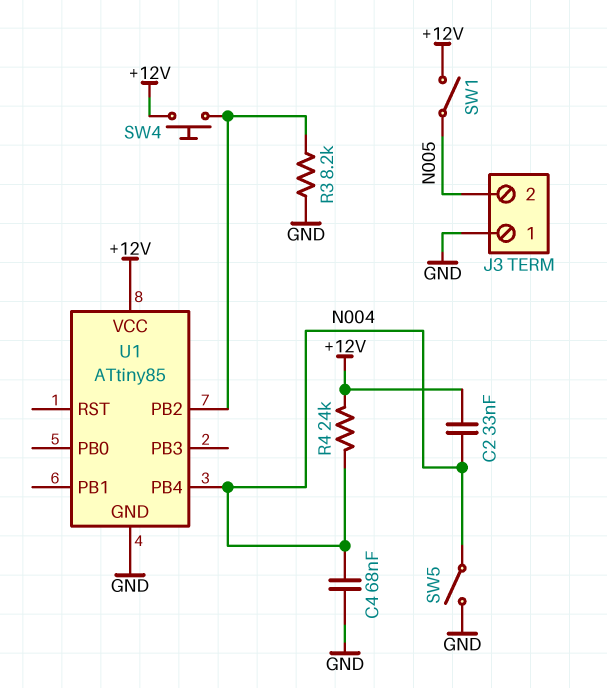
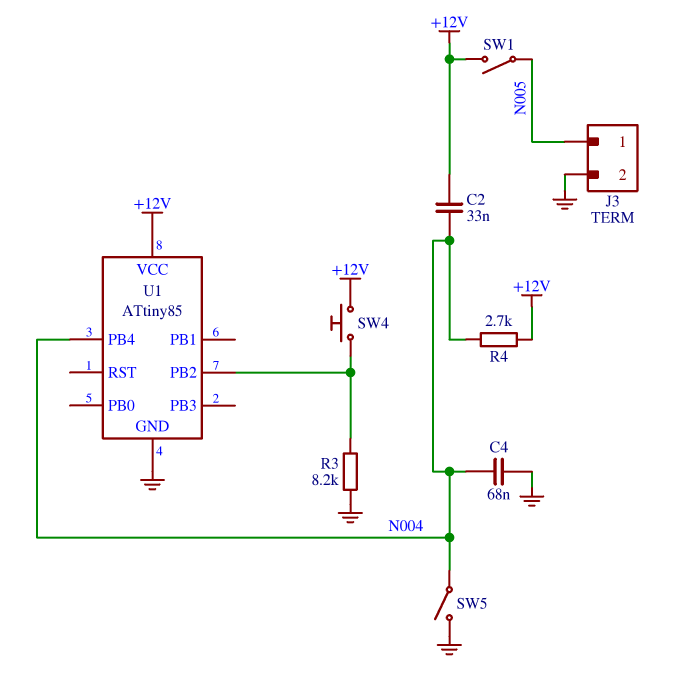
J3 pin 1: GND -> N005
J3 pin 2: N005 -> GND
R4: 24k (+12V, N004) -> 2.7k (+12V, N004)

